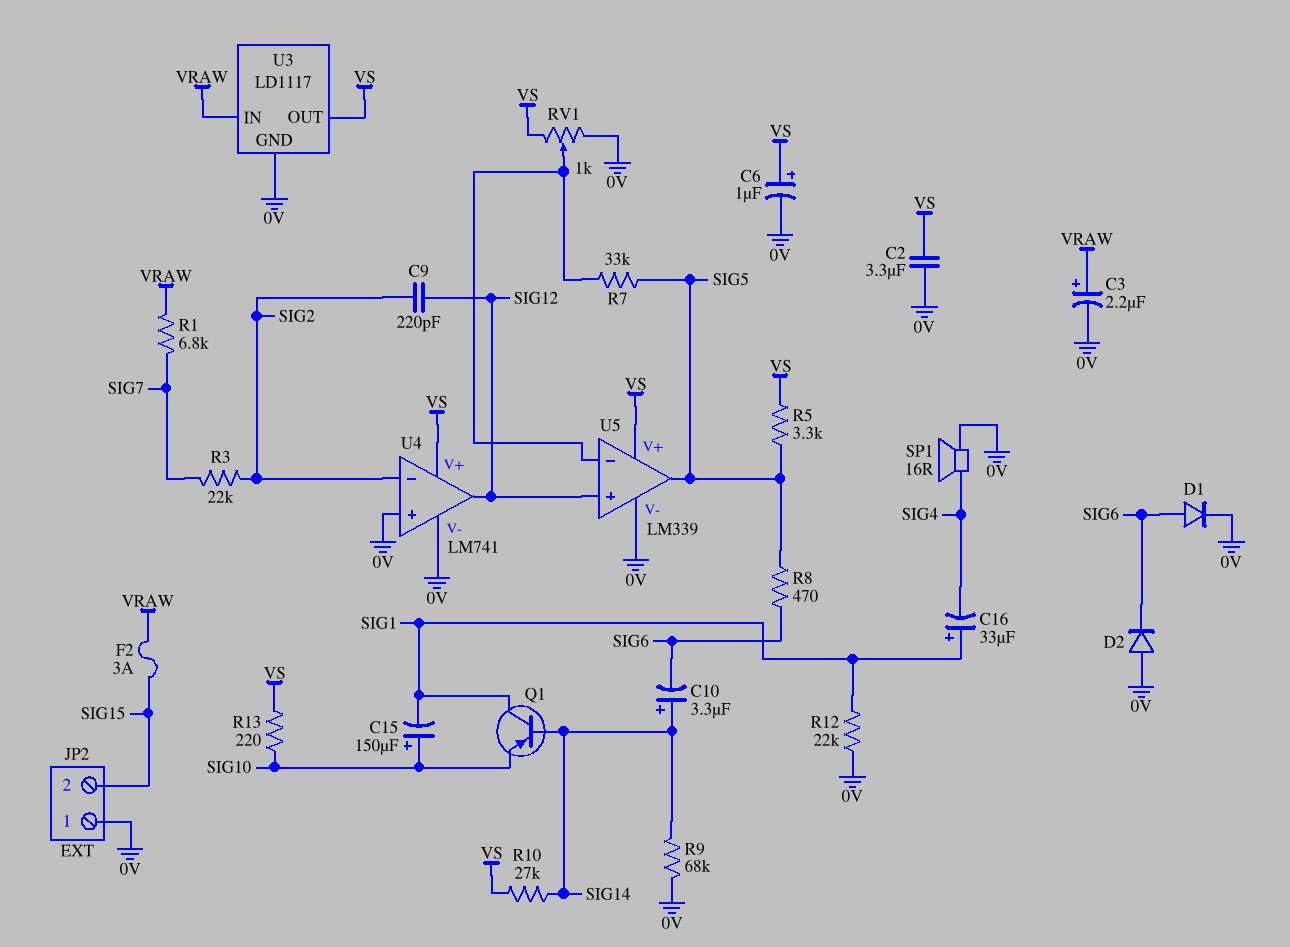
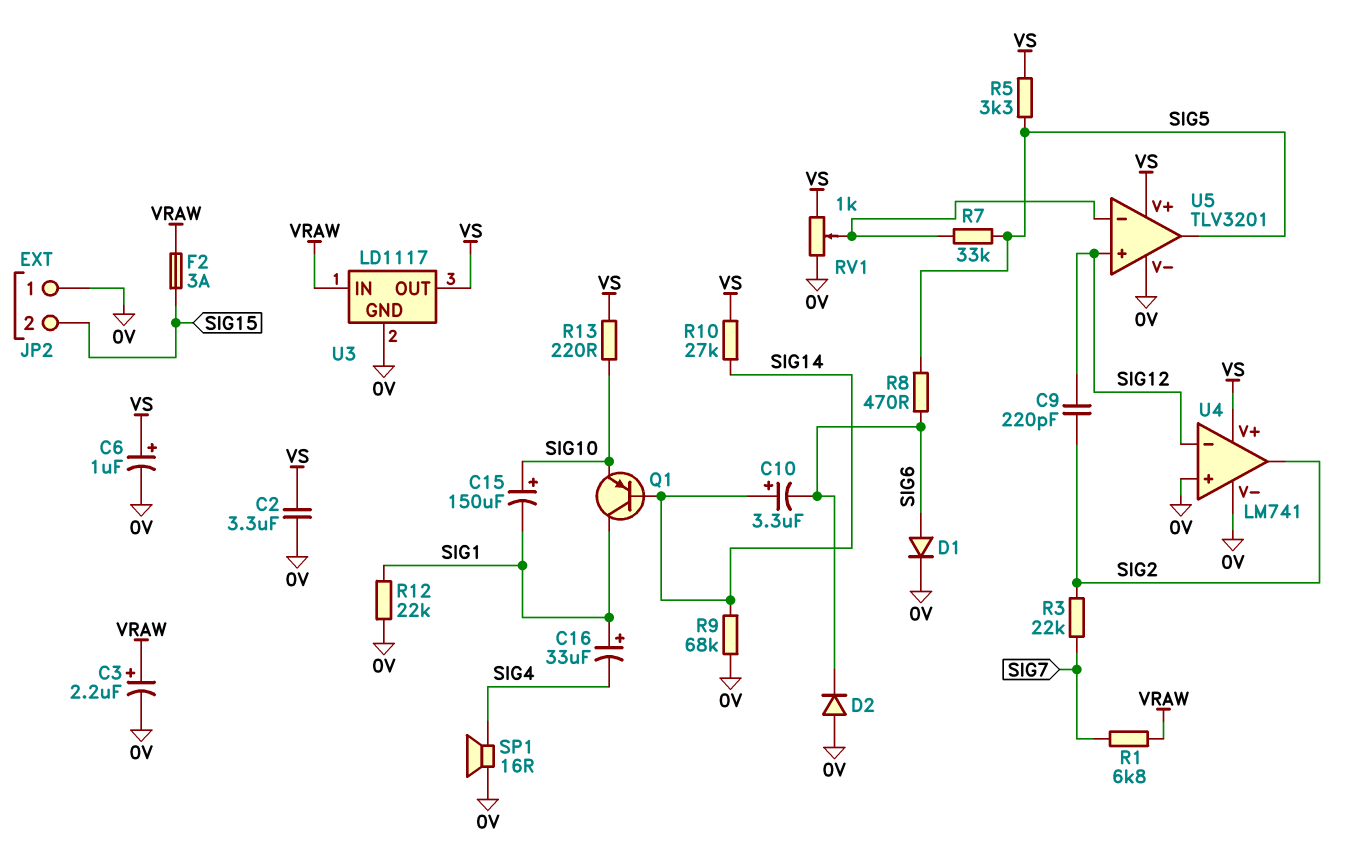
U4 pin in-: SIG2 -> SIG12
U4 pin out: SIG12 -> SIG2
U5: LM339 -> TLV3201

